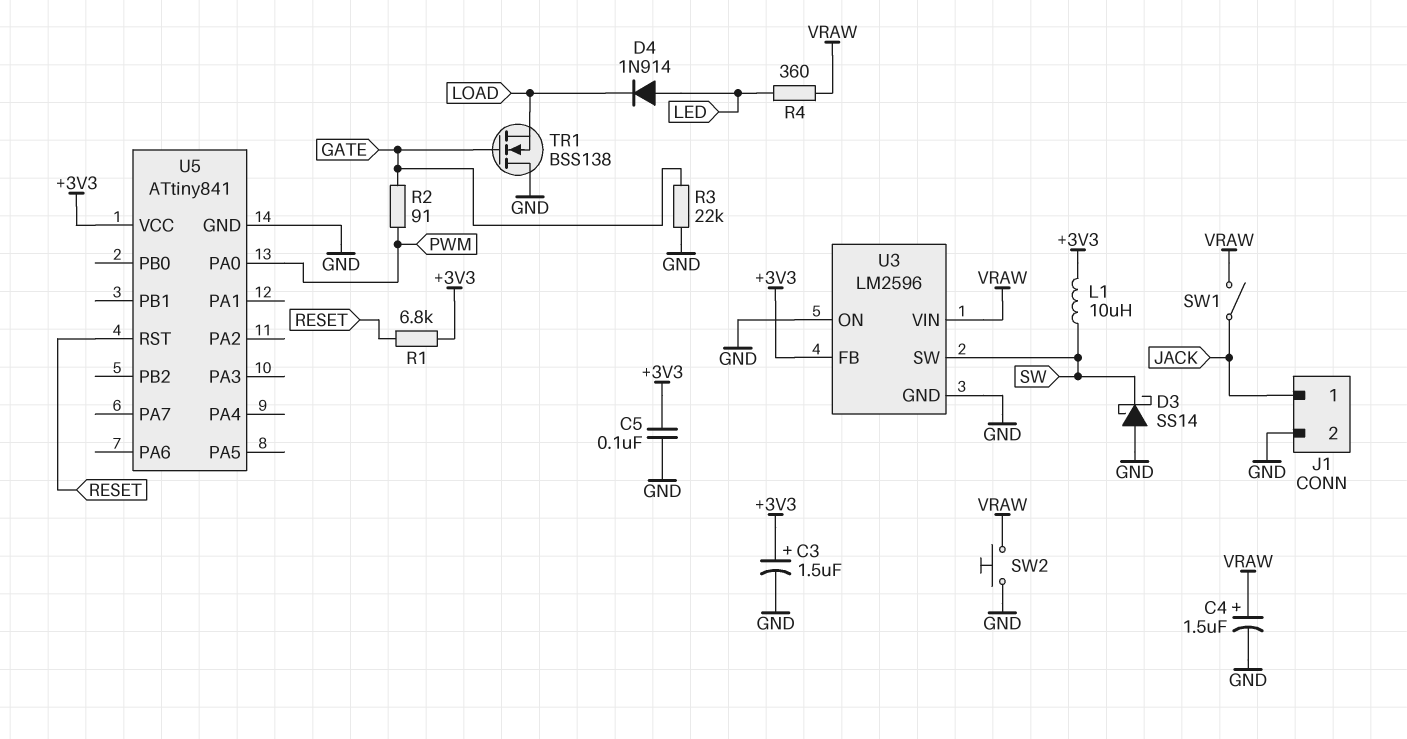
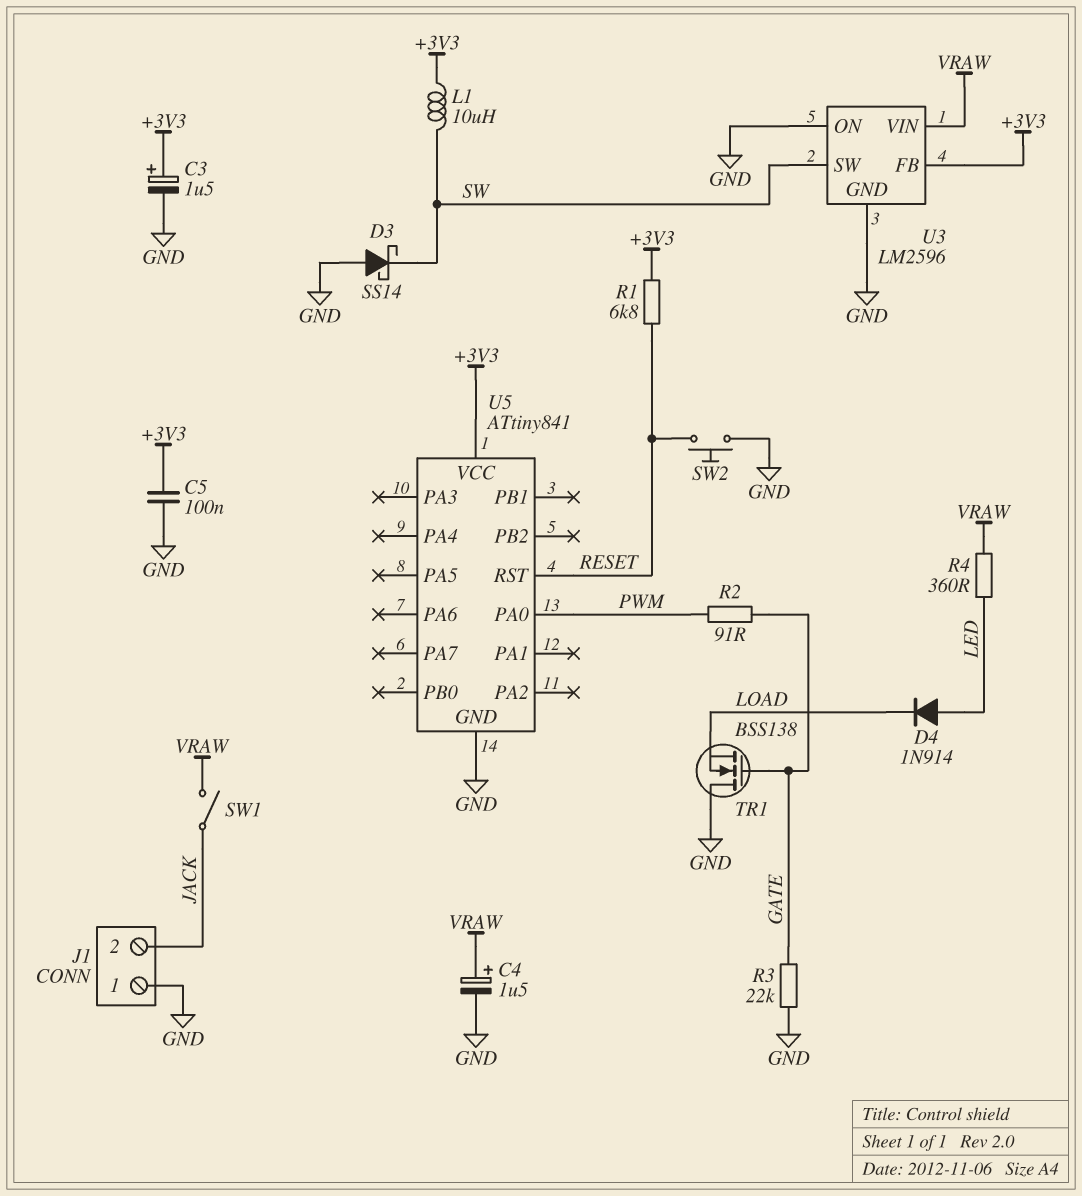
J1 pin 1: JACK -> GND
J1 pin 2: GND -> JACK
SW2: button (GND, VRAW) -> button (GND, RESET)

